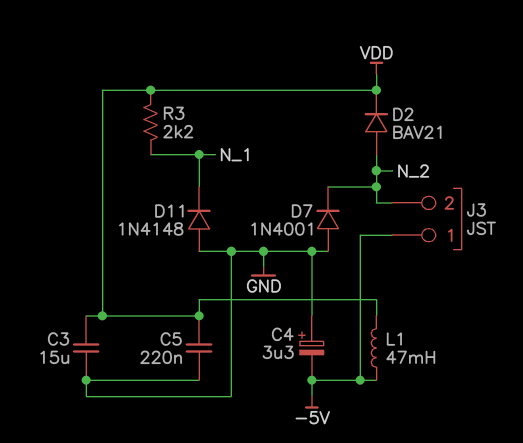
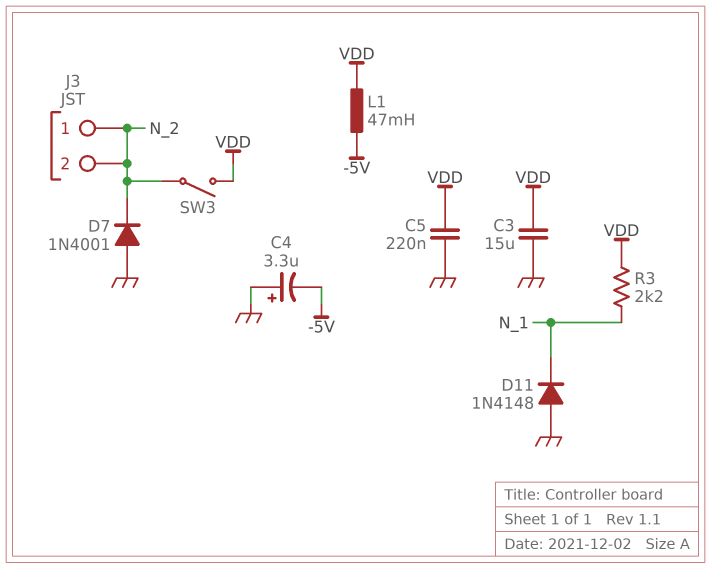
D2: diode BAV21 (A N_2, K VDD) -> none
J3 pin 1: -5V -> N_2
SW3: none -> switch (N_2, VDD)

